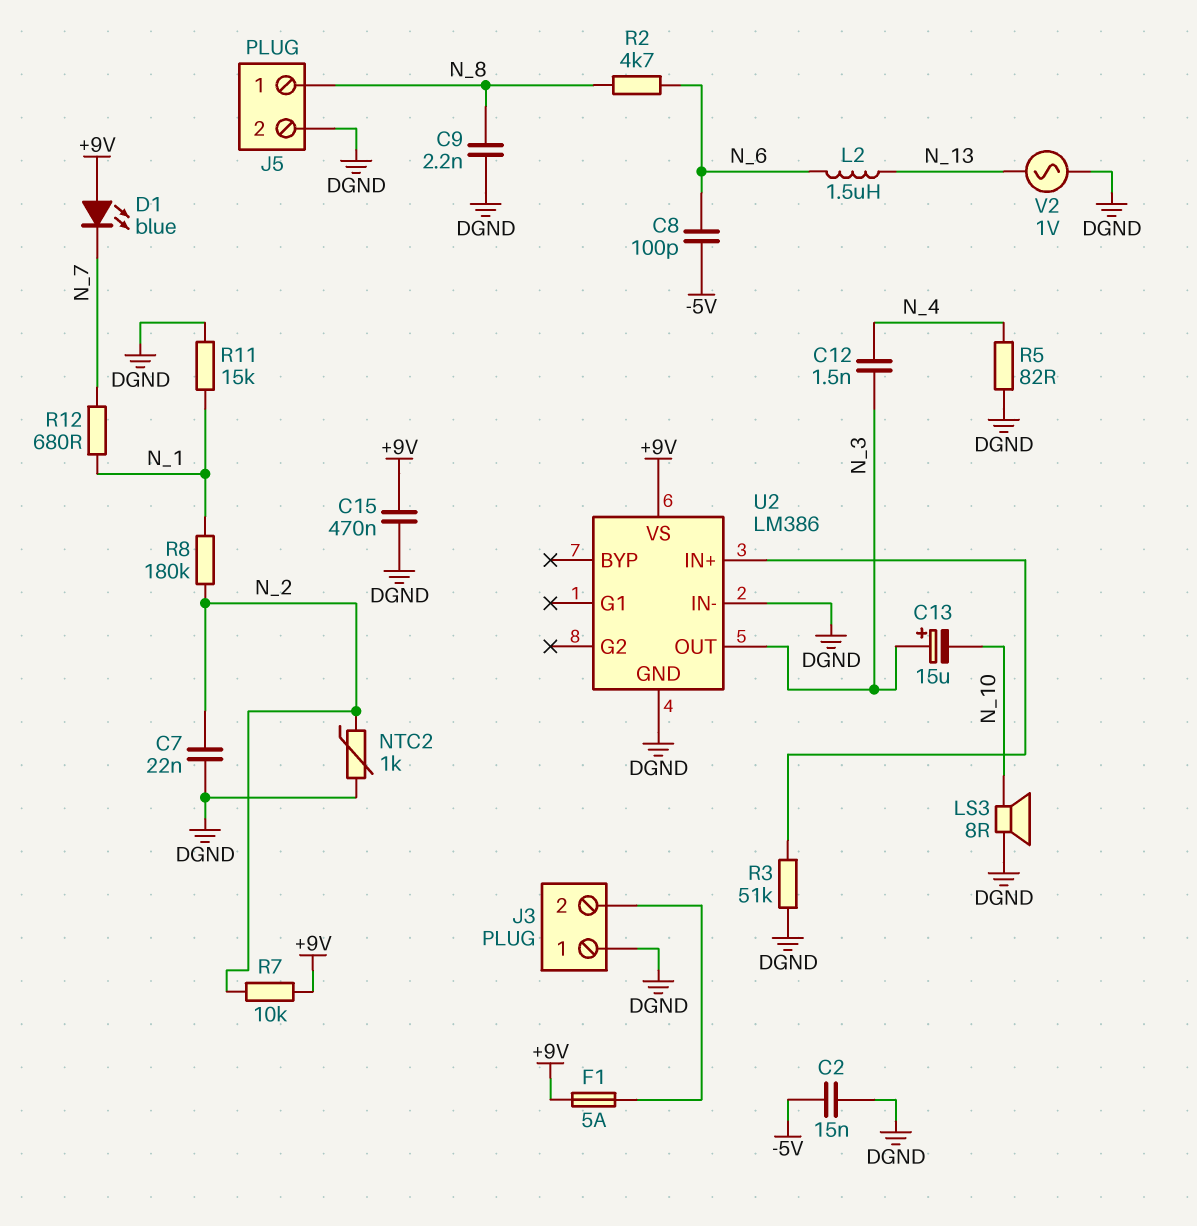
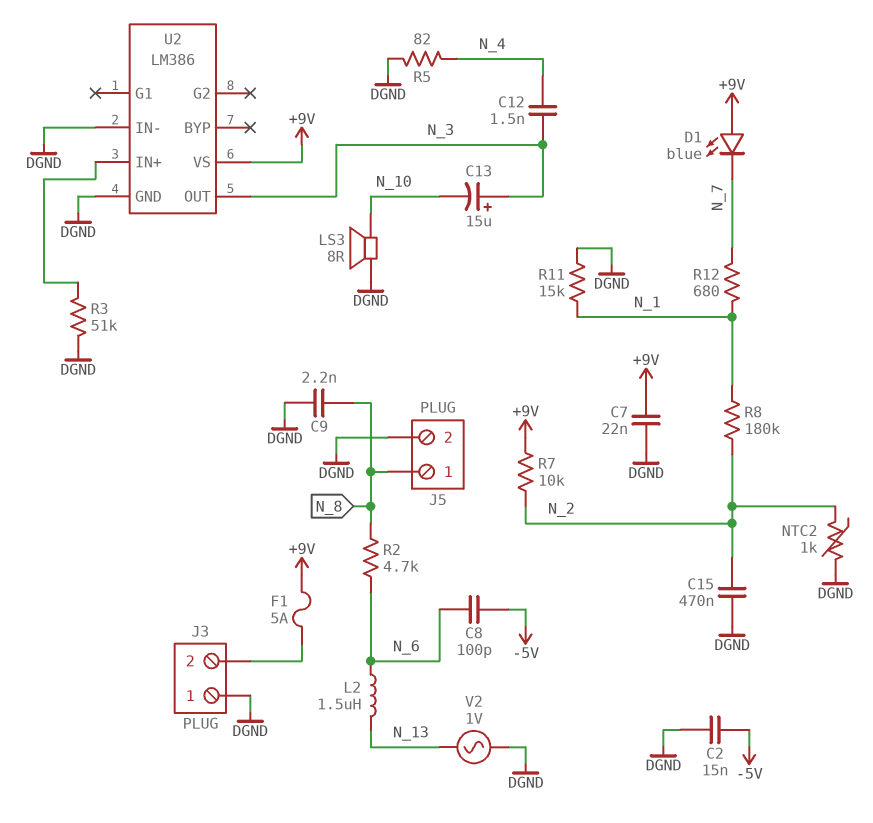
C7: 22nF (DGND, N_2) -> 22nF (+9V, DGND)
C15: 470nF (+9V, DGND) -> 470nF (DGND, N_2)

